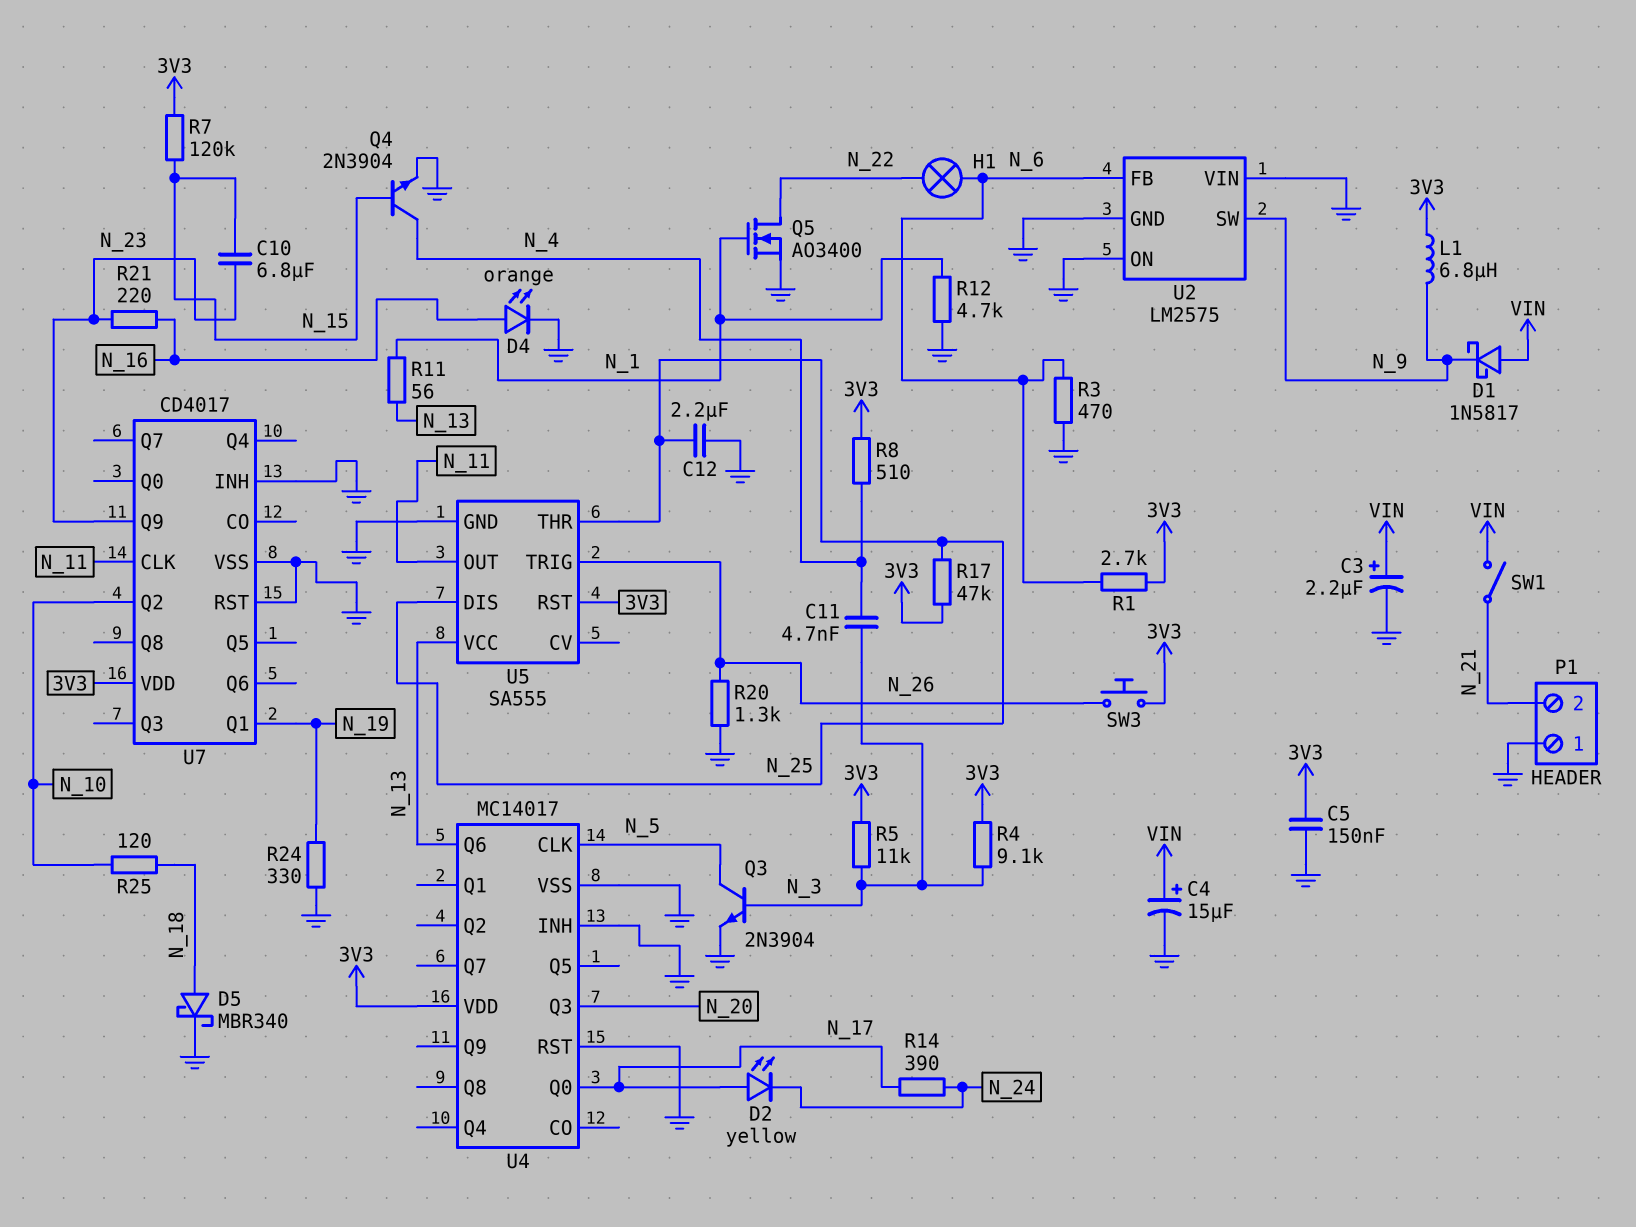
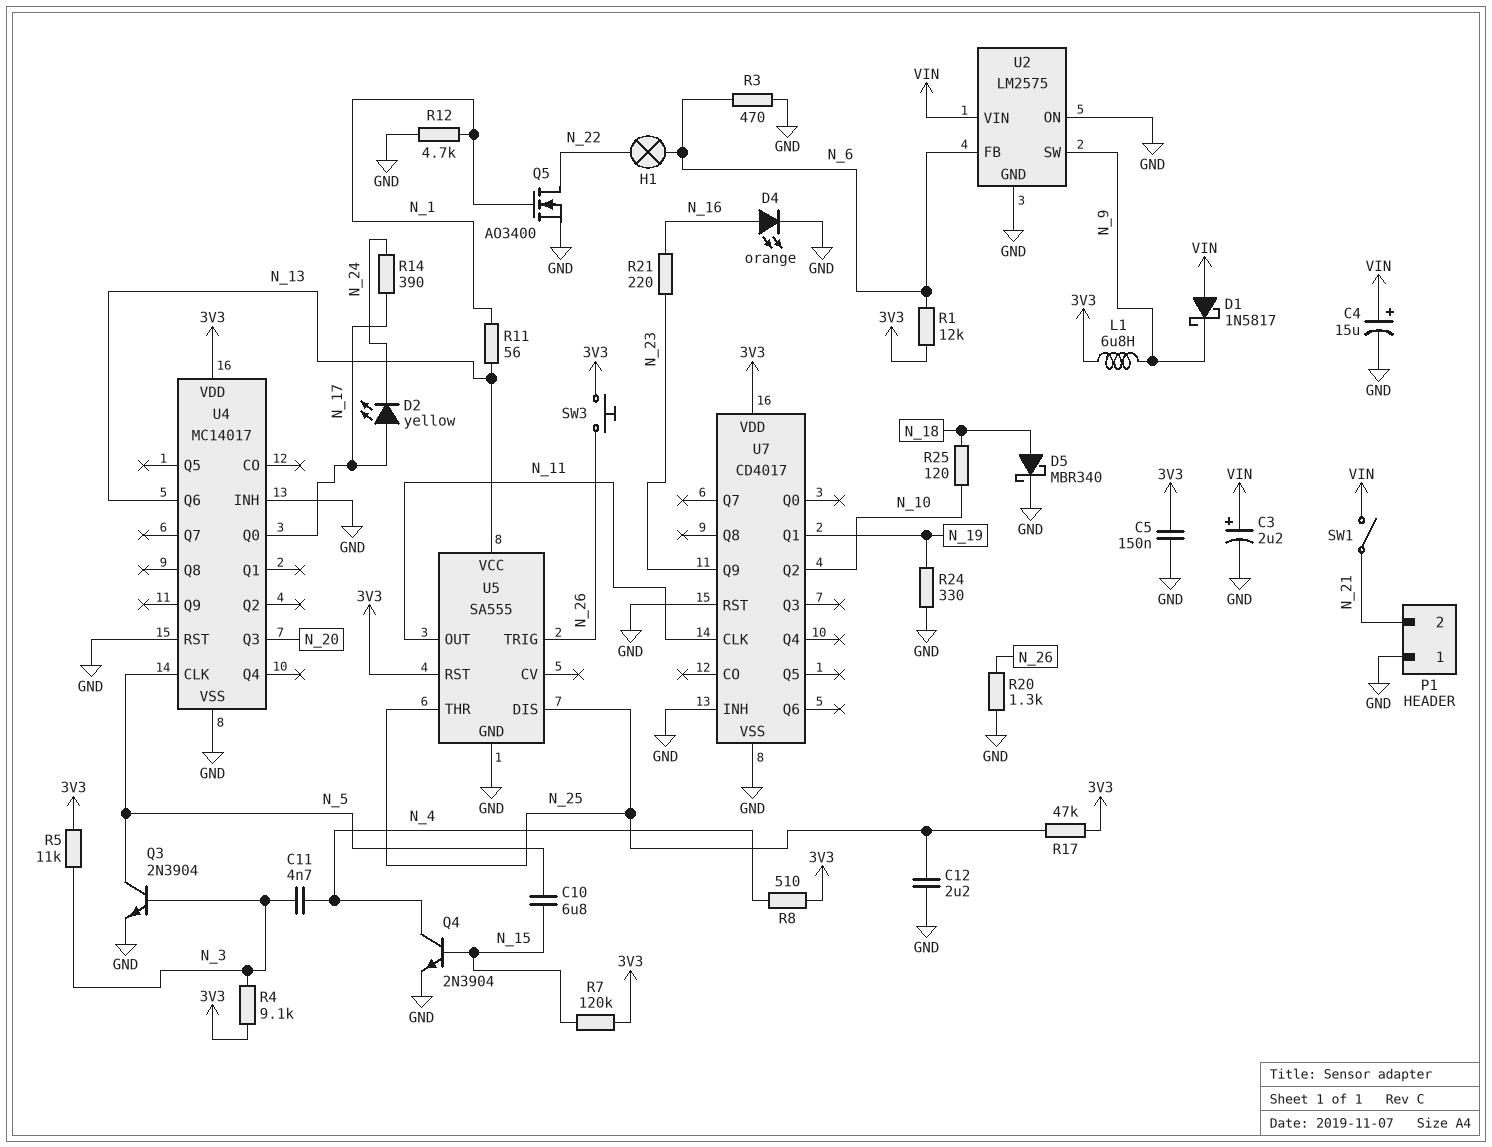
C10: 6.8uF (N_15, N_23) -> 6.8uF (N_5, N_15)
R1: 2.7k (3V3, N_6) -> 12k (3V3, N_6)
U2 pin VIN: GND -> VIN

